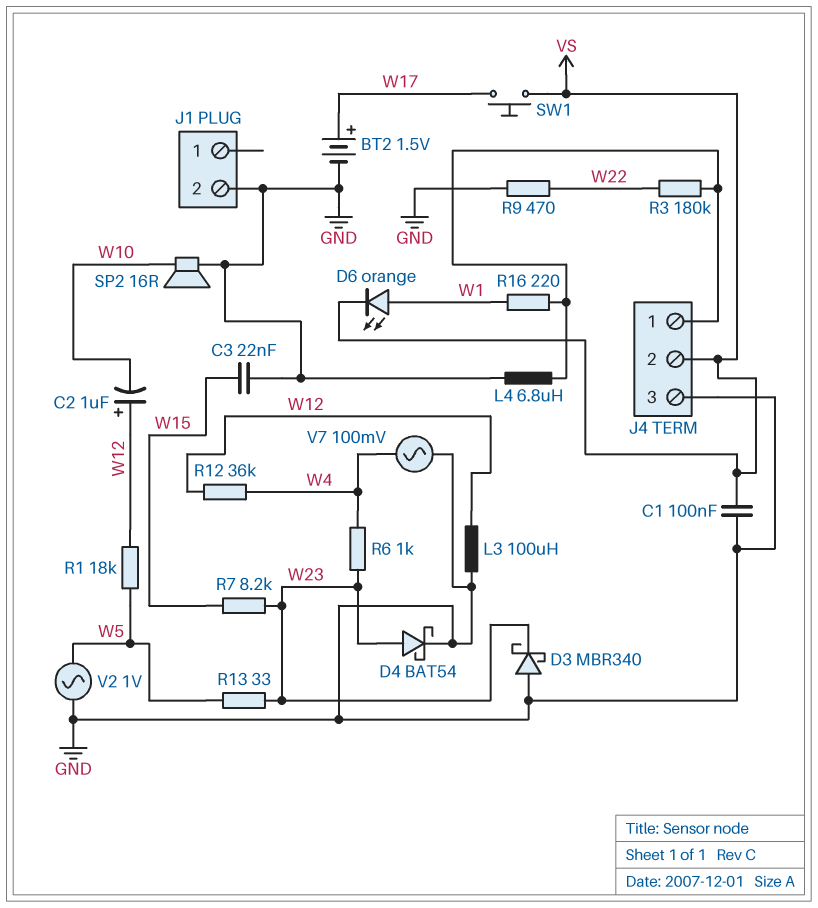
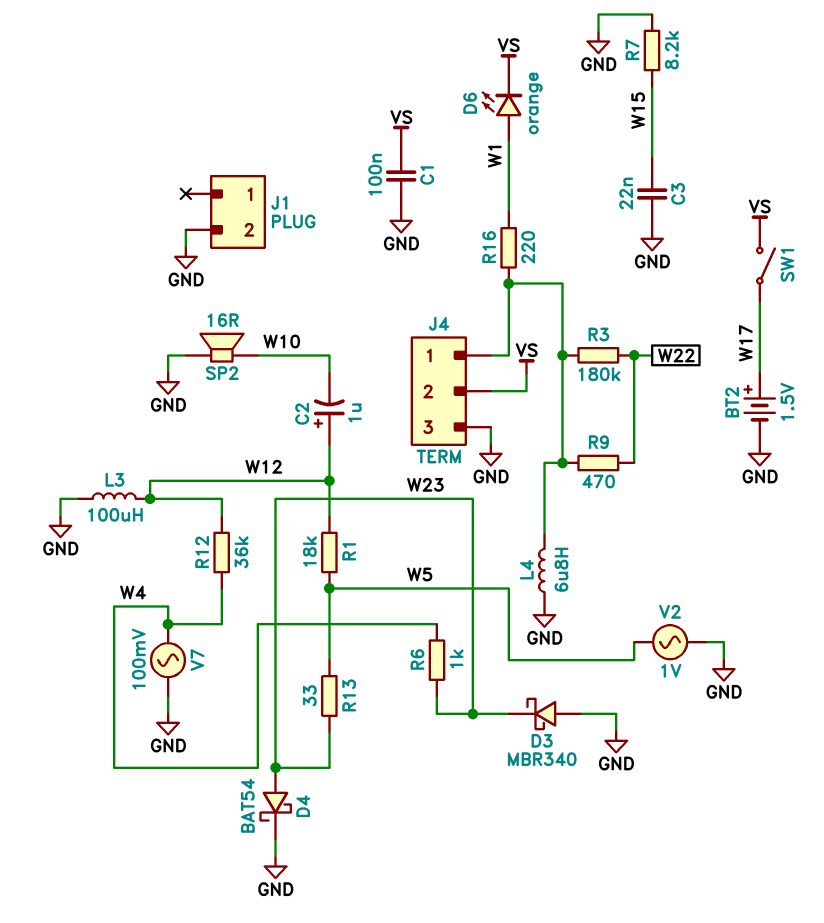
R7: 8.2k (W15, W23) -> 8.2k (GND, W15)
R9: 470 (GND, W22) -> 470 (J4/1, W22)
SW1: button (VS, W17) -> switch (VS, W17)

